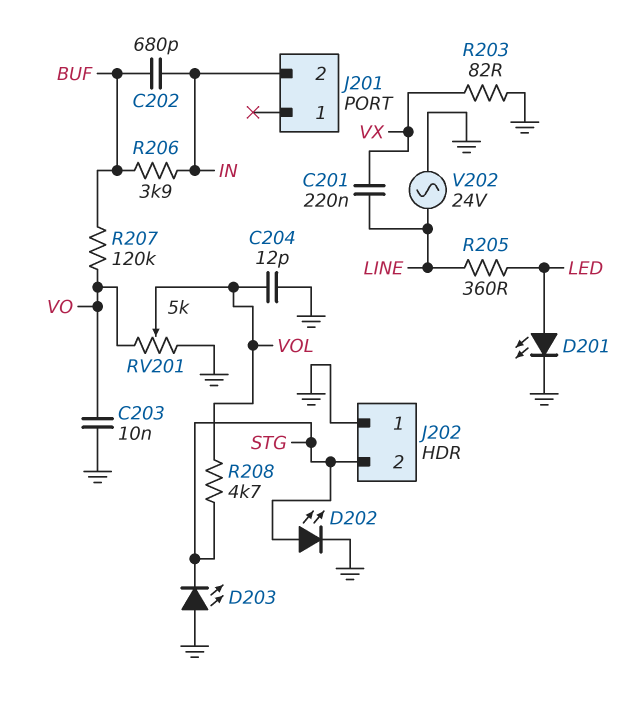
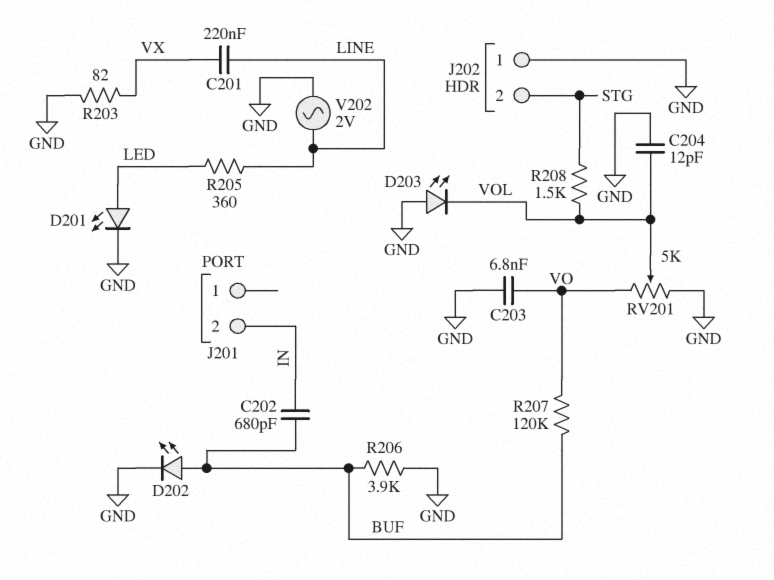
C203: 10nF (GND, VO) -> 6.8nF (GND, VO)
D202: LED (A STG, K GND) -> LED (A BUF, K GND)
D203: LED (A GND, K STG) -> LED (A GND, K VOL)
R206: 3.9k (BUF, IN) -> 3.9k (BUF, GND)
R208: 4.7k (STG, VOL) -> 1.5k (STG, VOL)
V202: AC 24V (GND, LINE) -> AC 2V (GND, LINE)

